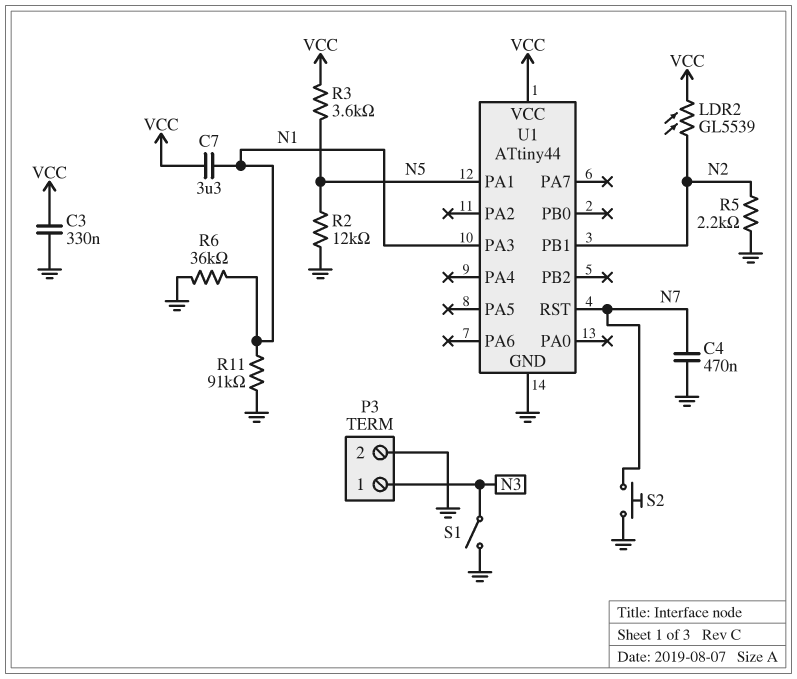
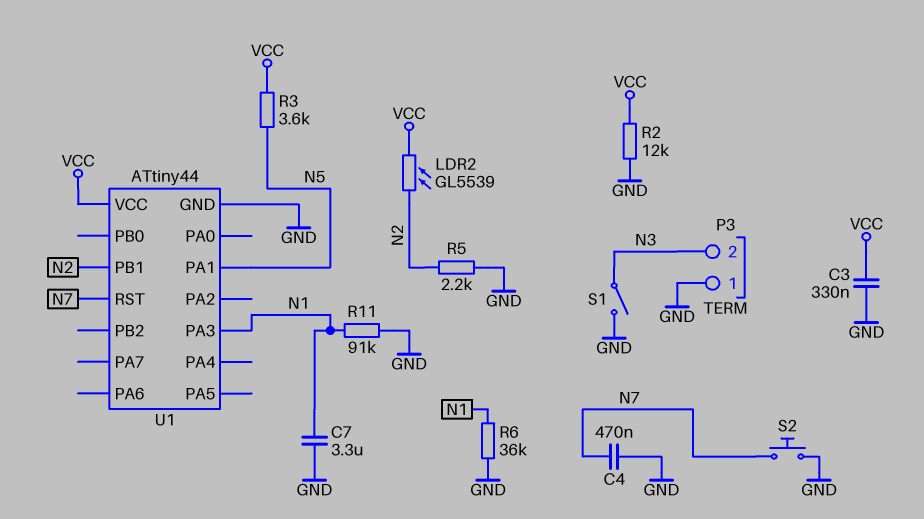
C7: 3.3uF (N1, VCC) -> 3.3uF (GND, N1)
P3 pin 1: N3 -> GND
P3 pin 2: GND -> N3
R2: 12k (GND, N5) -> 12k (GND, VCC)

